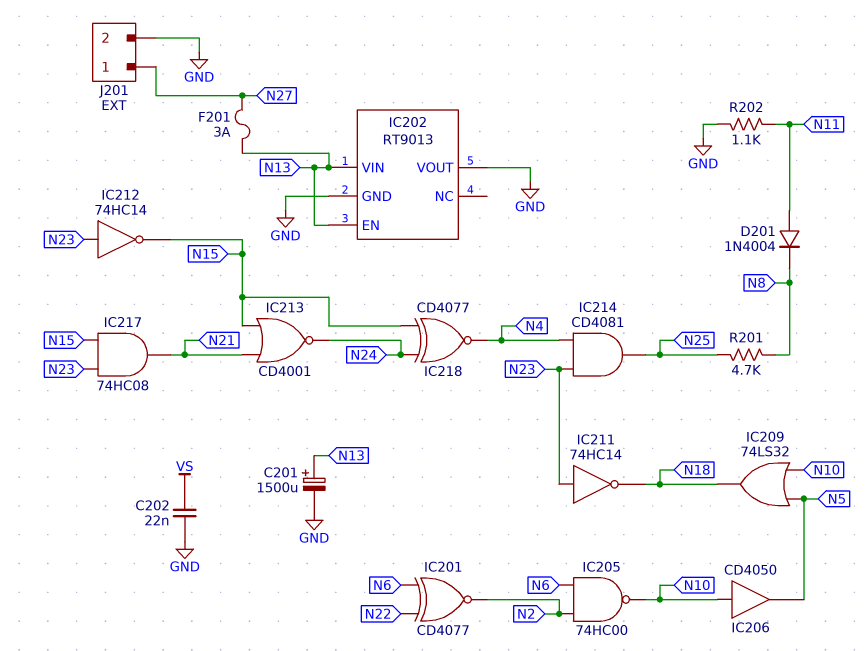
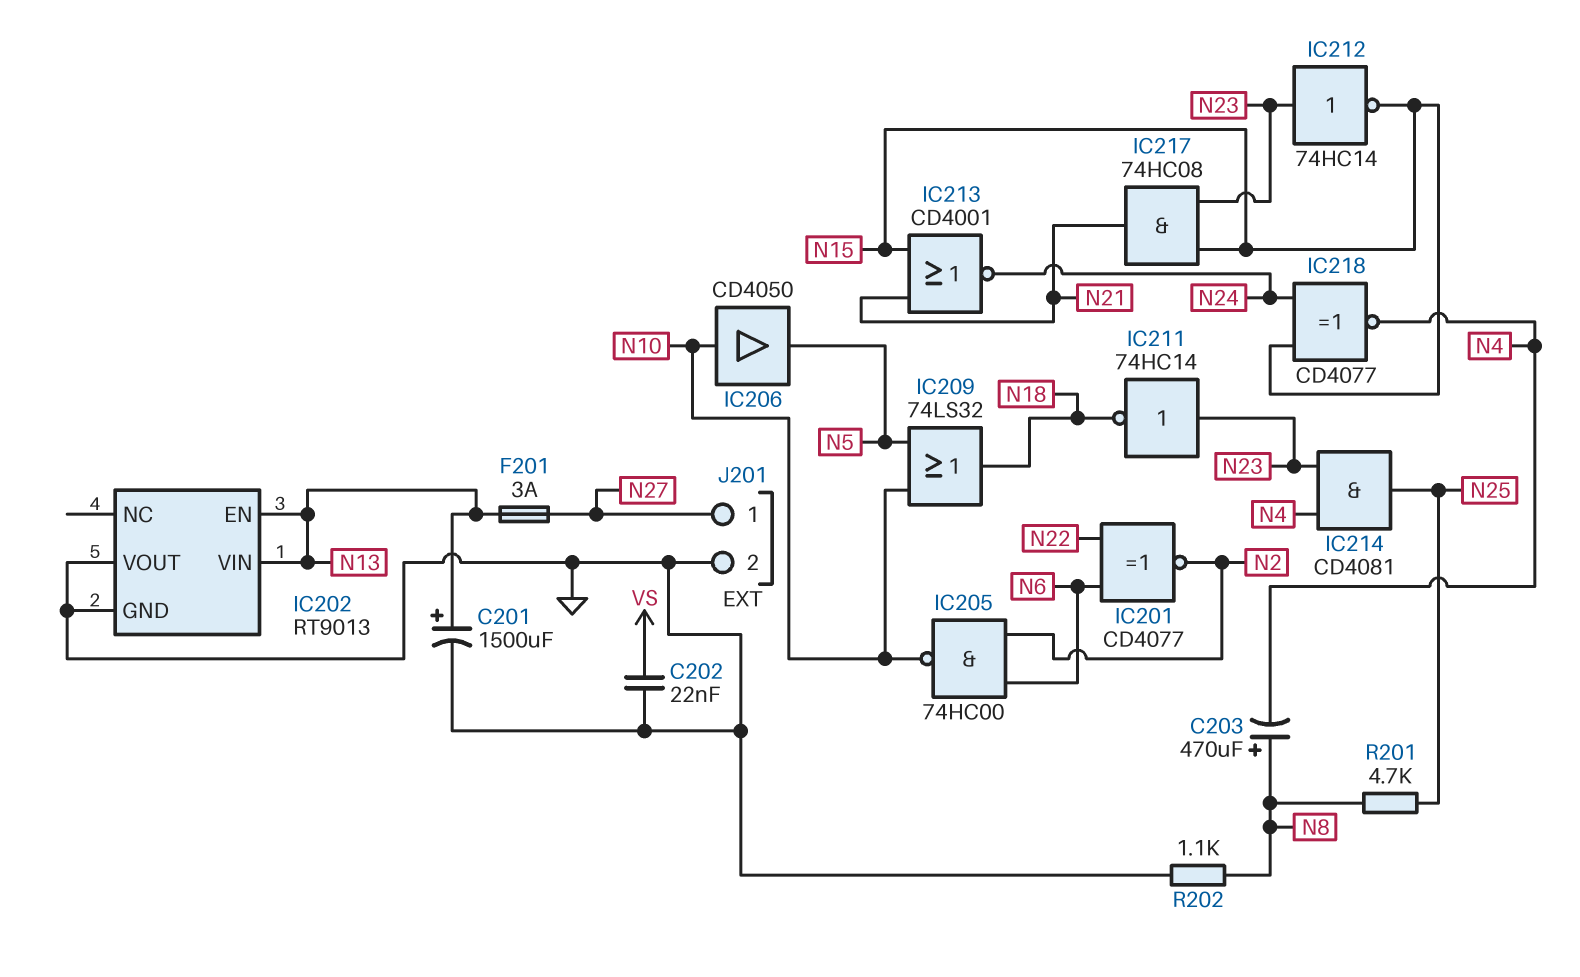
C203: none -> 470uF (plus N8, minus N4)
D201: diode 1N4004 (A N11, K N8) -> none
R202: 1.1k (GND, N11) -> 1.1k (GND, N8)

